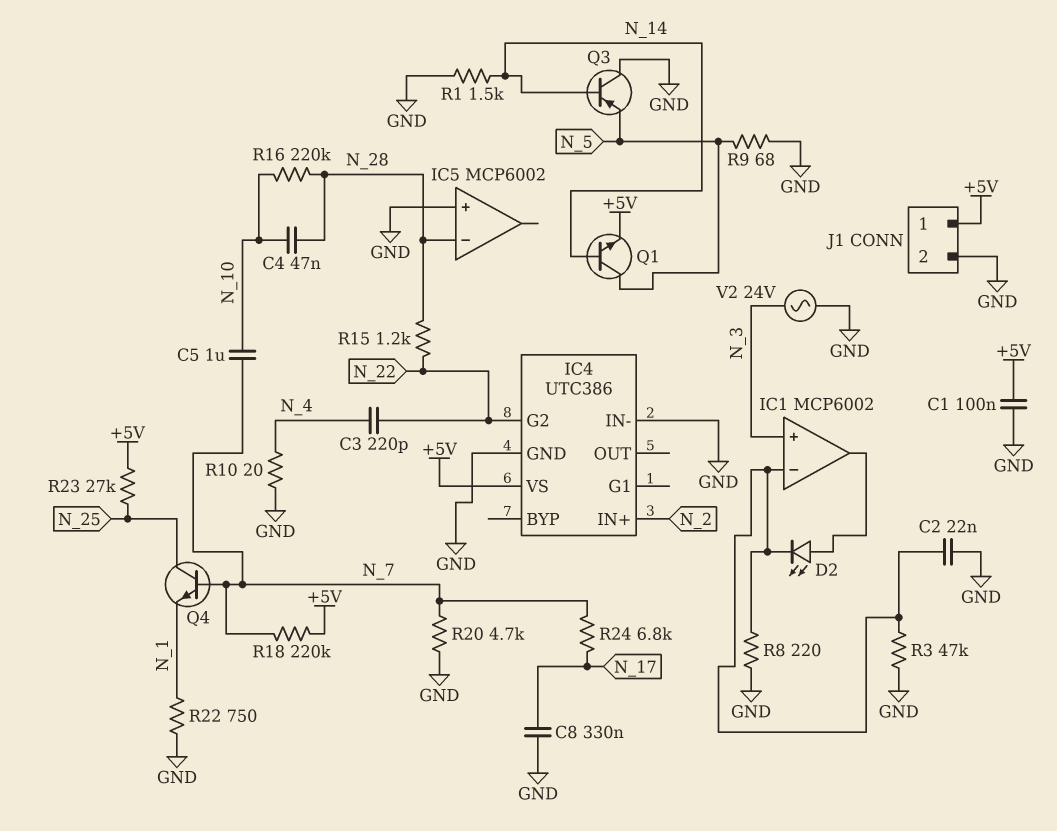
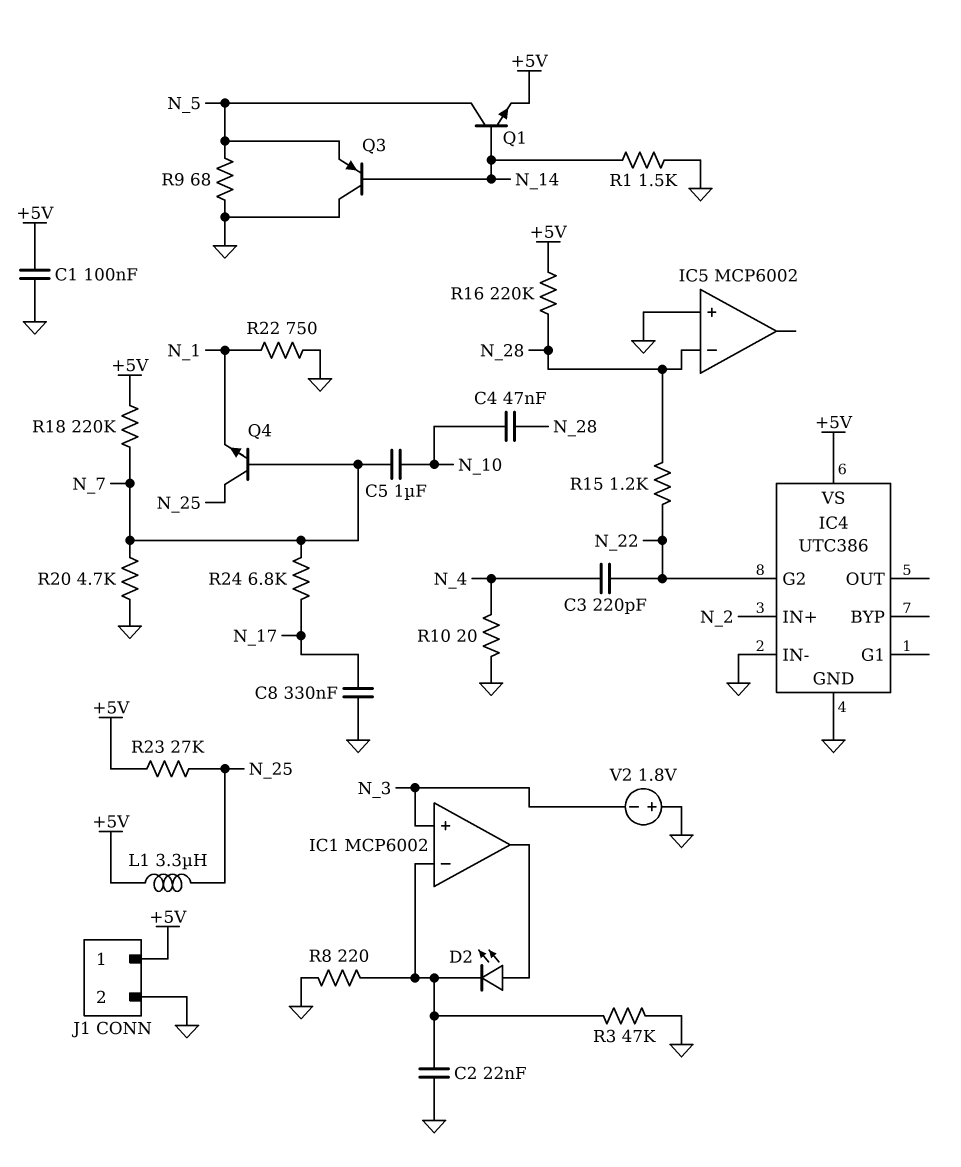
L1: none -> 3.3uH (+5V, N_25)
R16: 220k (N_10, N_28) -> 220k (+5V, N_28)
V2: AC 24V (GND, N_3) -> 1.8V (plus GND, minus N_3)

